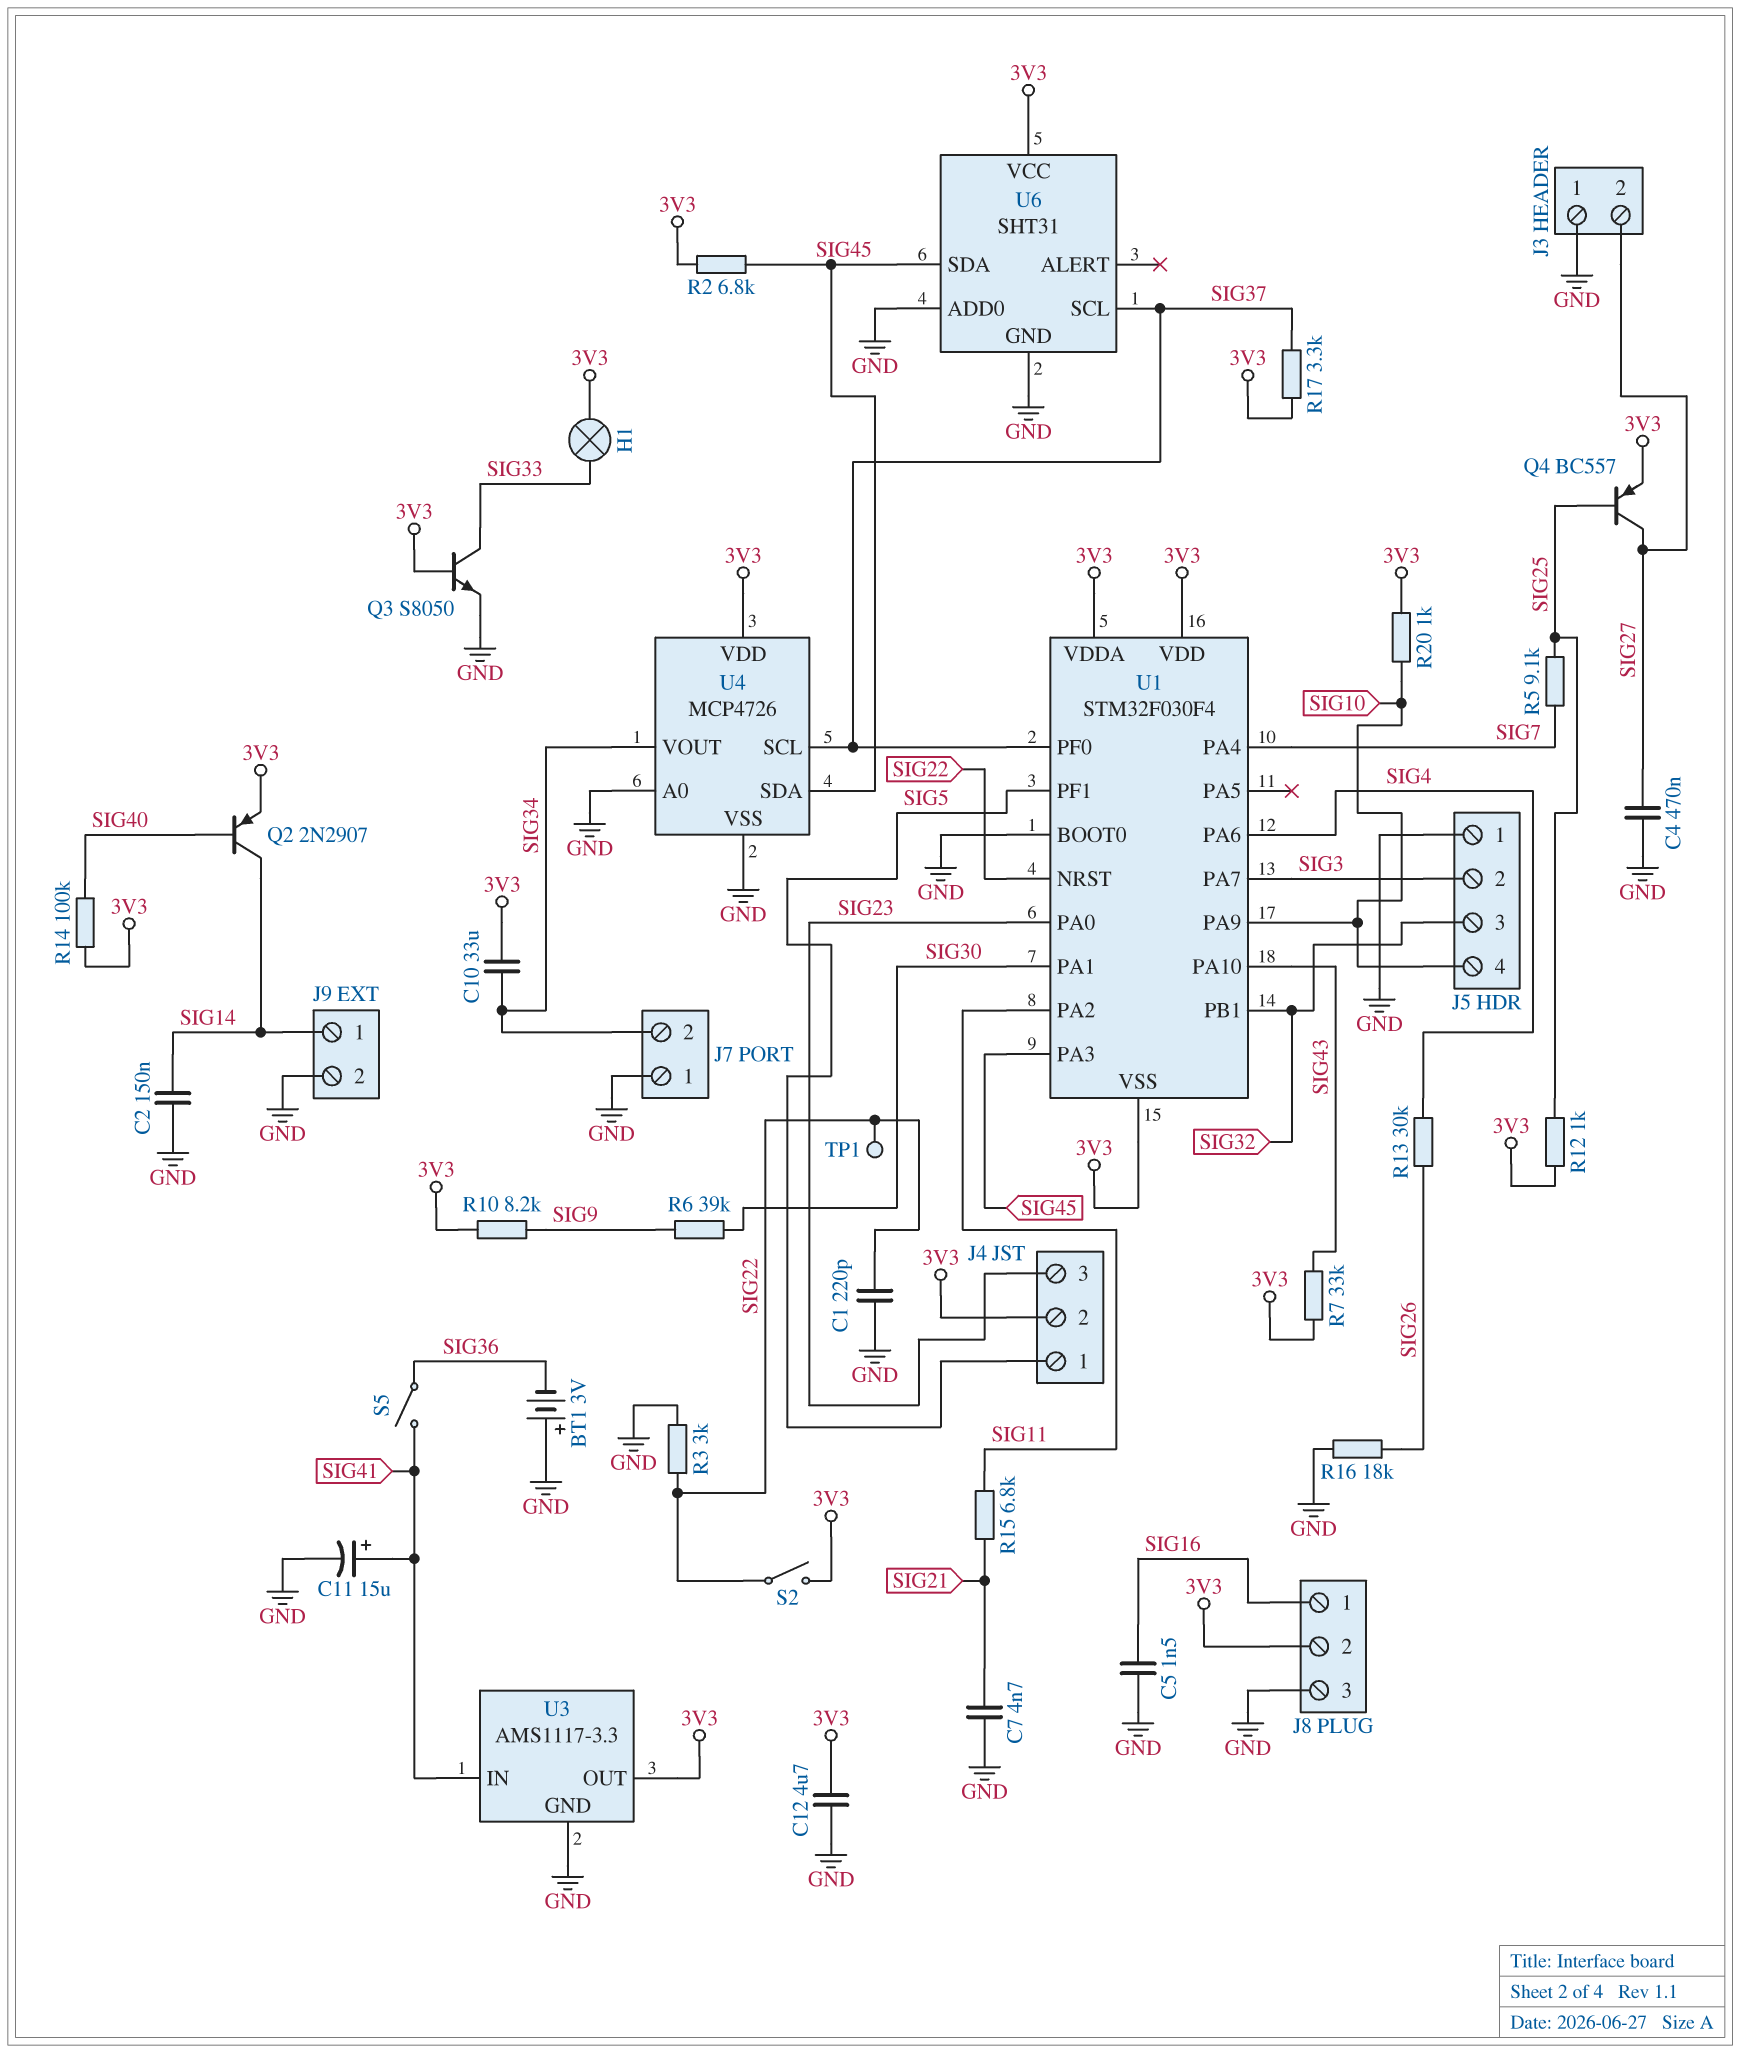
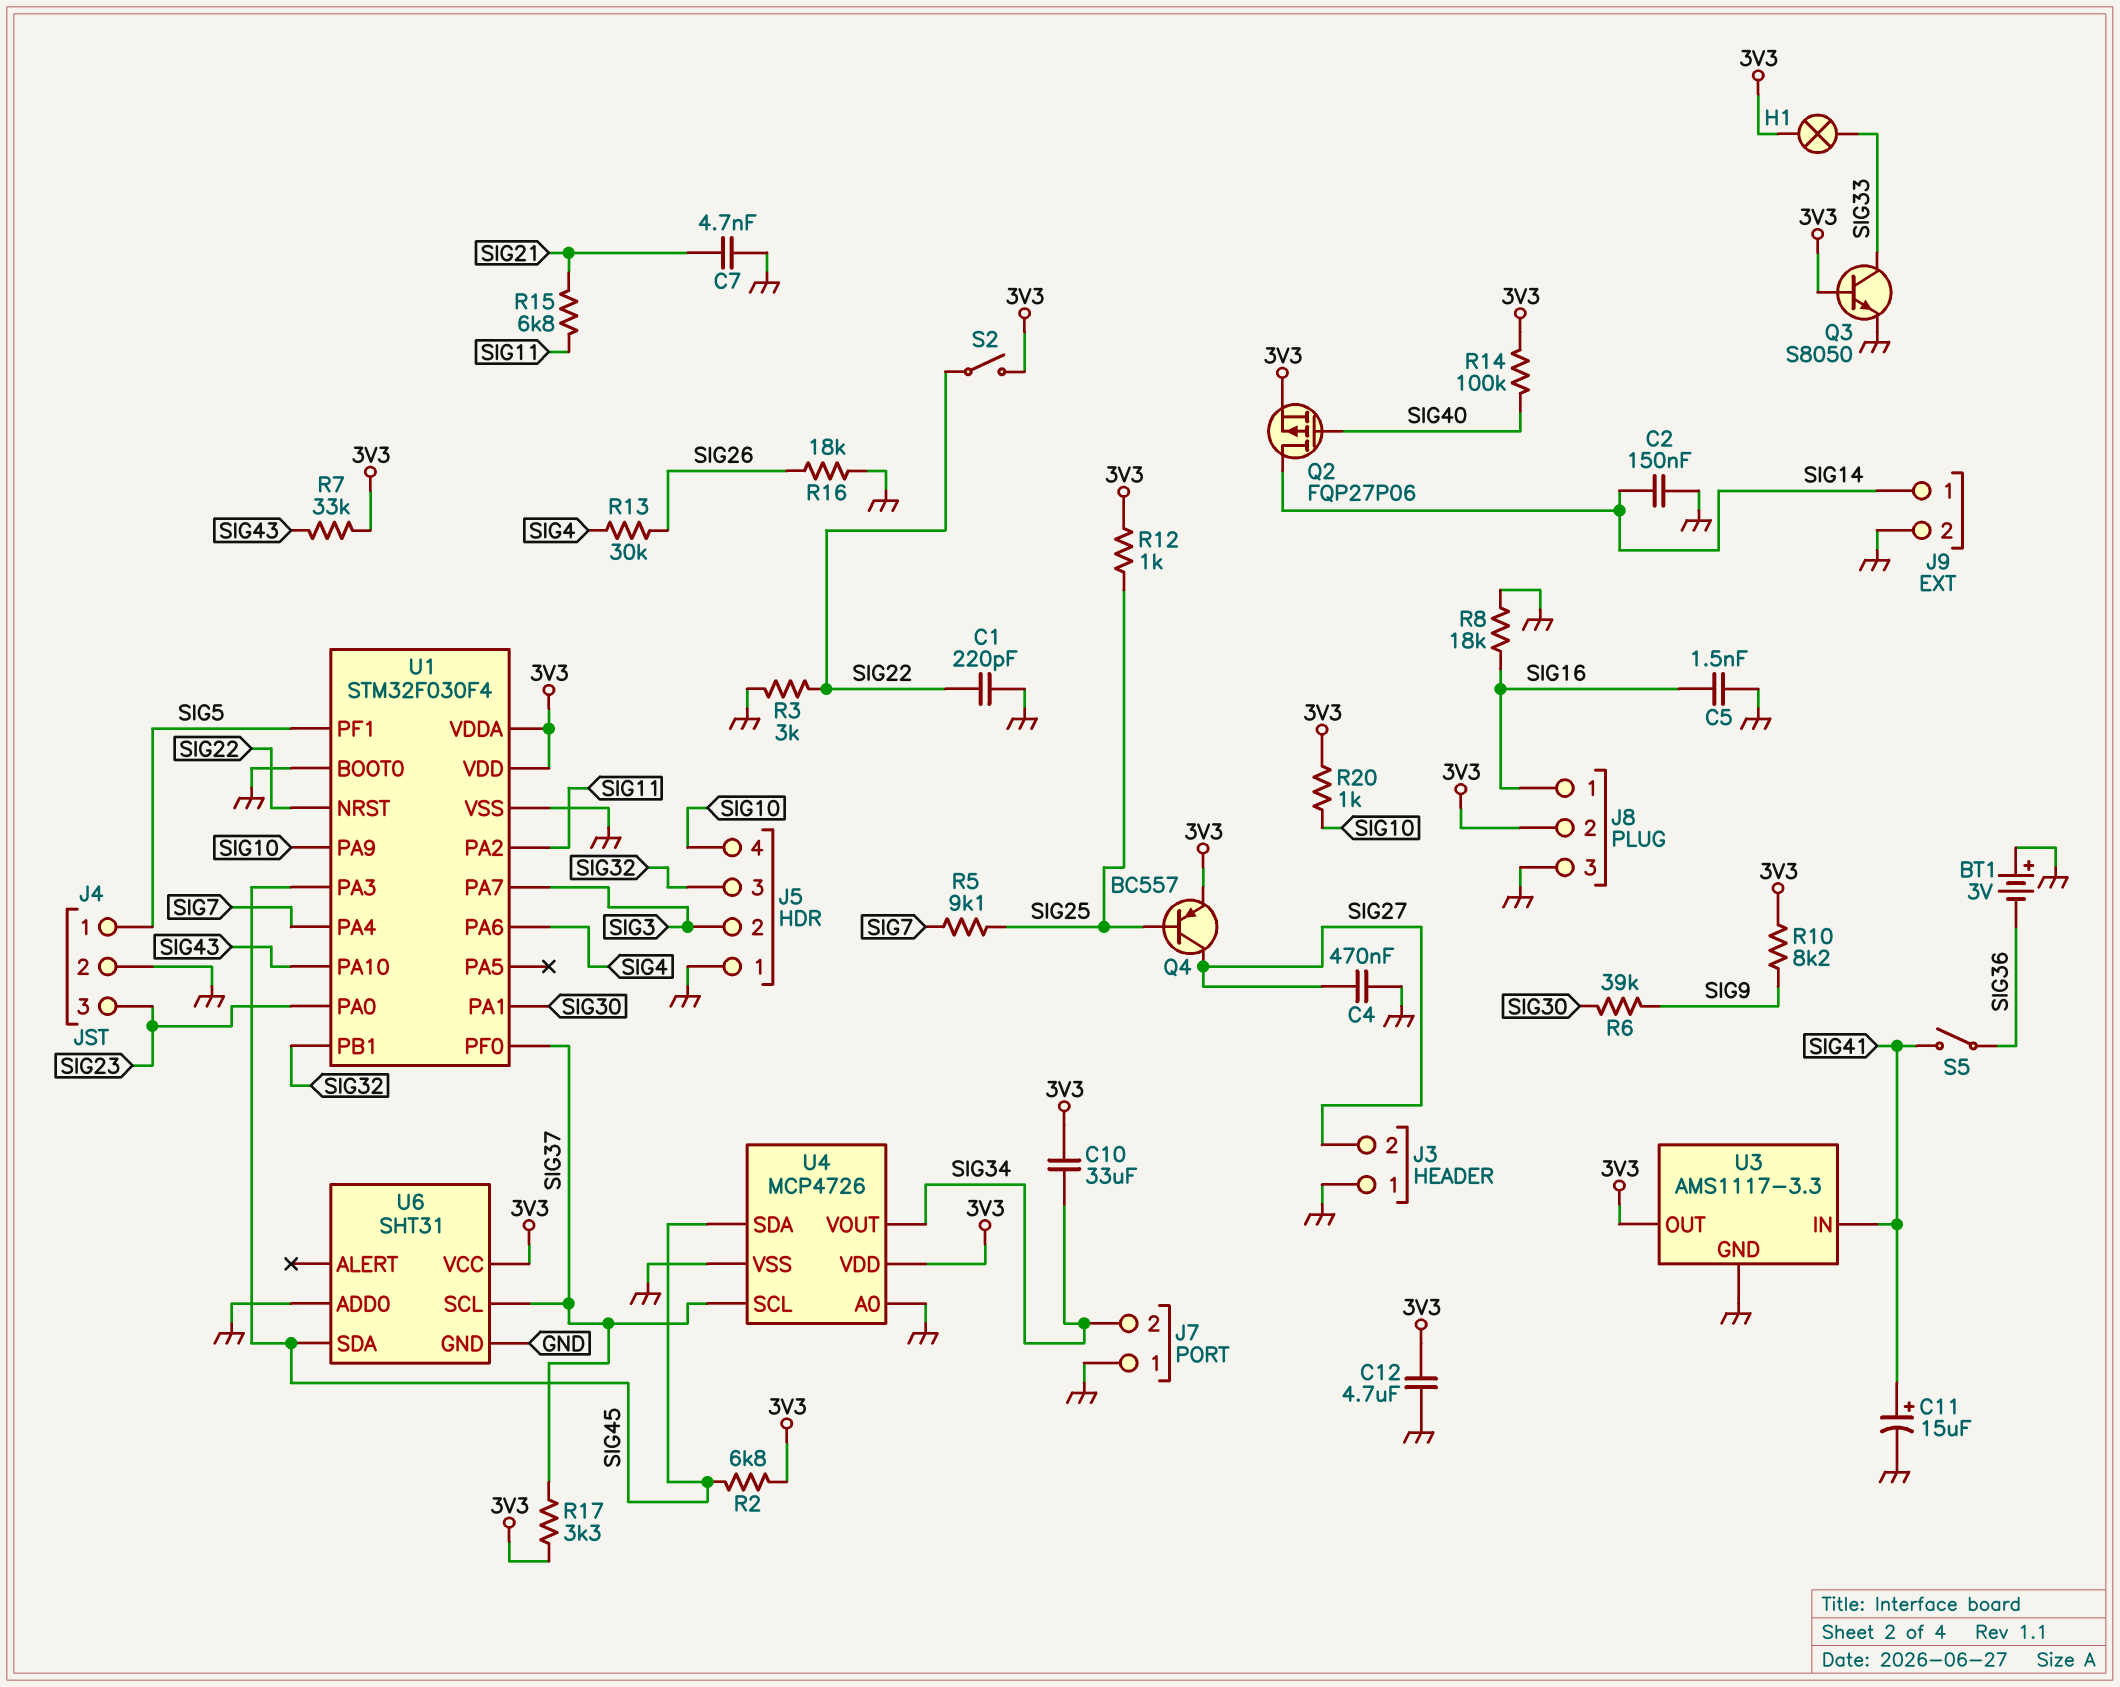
J4 pin 2: 3V3 -> GND
Q2: PNP 2N2907 (B SIG40, C SIG14, E 3V3) -> PMOS FQP27P06 (G SIG40, D SIG14, S 3V3)
R8: none -> 18k (GND, SIG16)
TP1: test point (SIG22) -> none
U1 pin VSS: 3V3 -> GND

